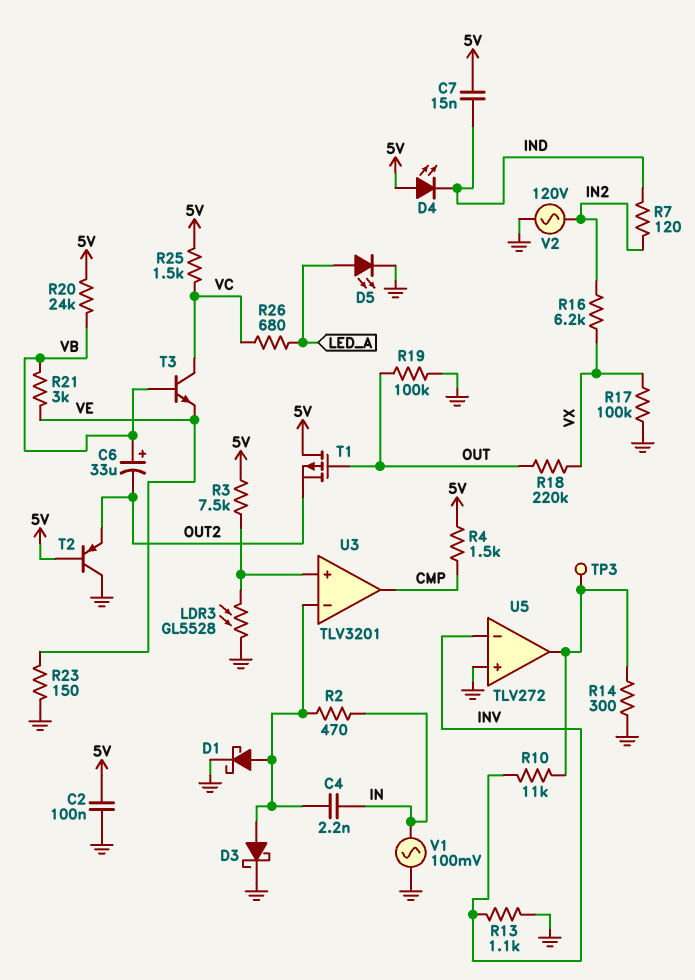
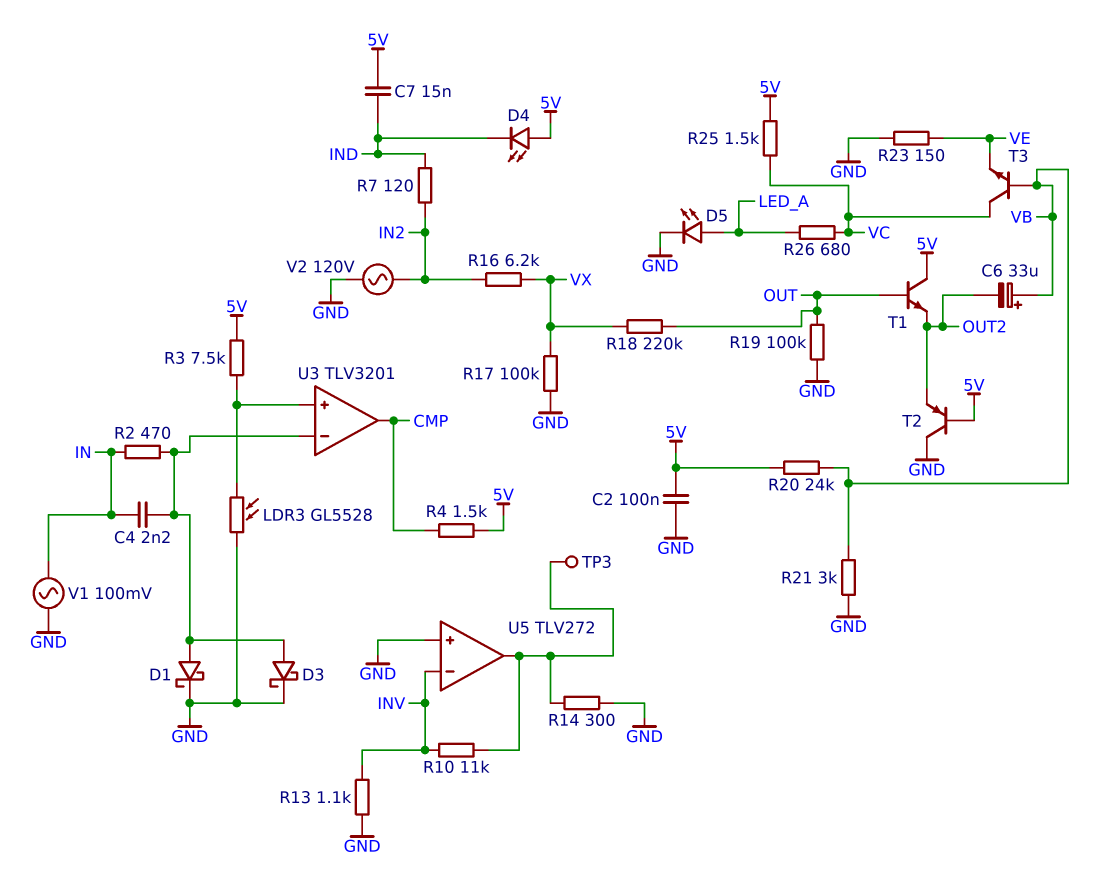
R21: 3k (VB, VE) -> 3k (GND, VB)
T1: PMOS (G OUT, D 5V, S OUT2) -> NPN (B OUT, C 5V, E OUT2)

